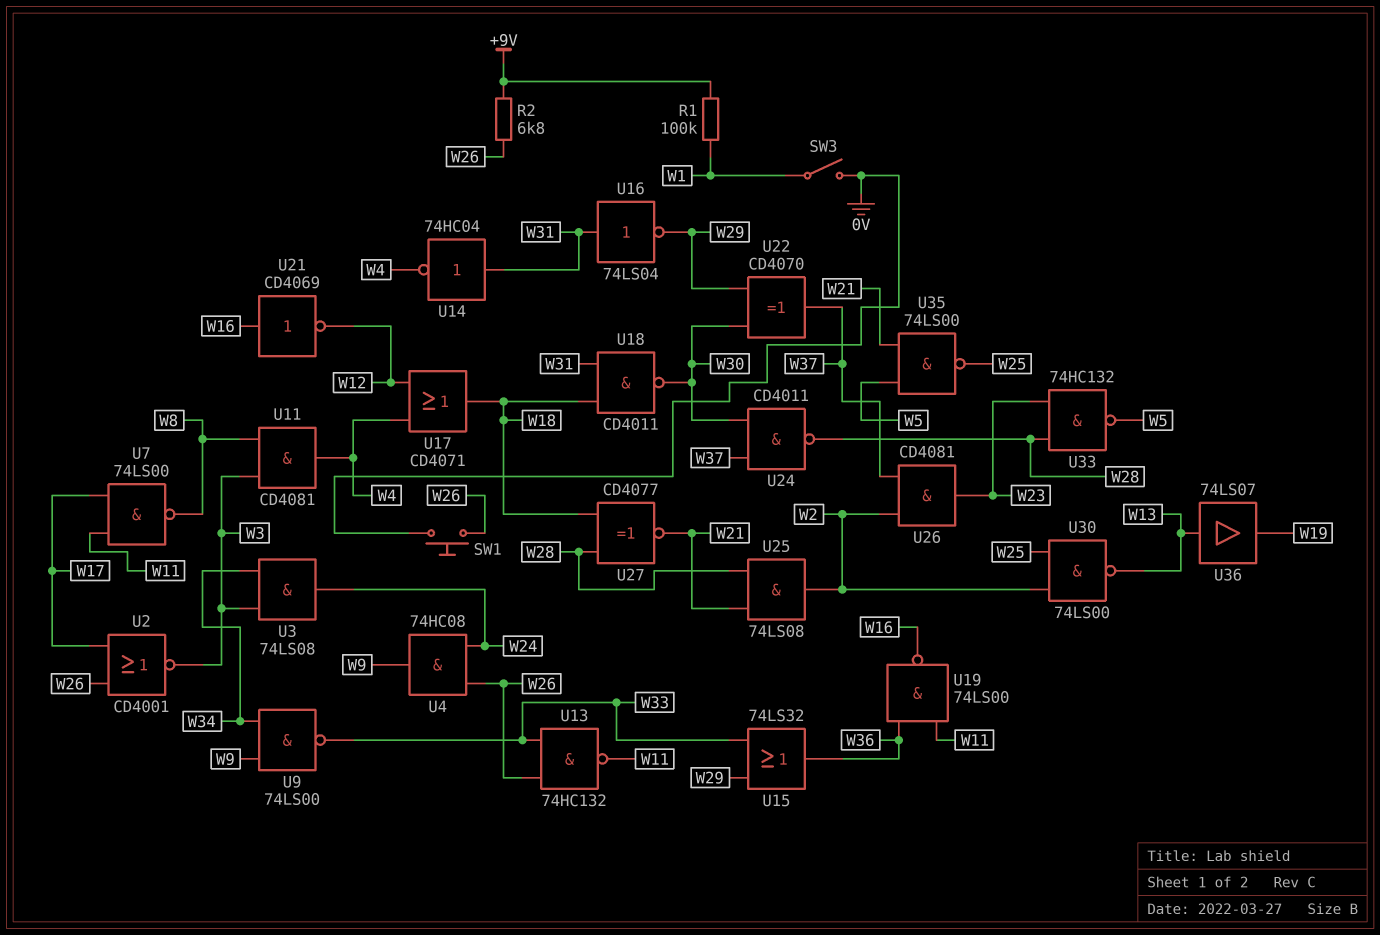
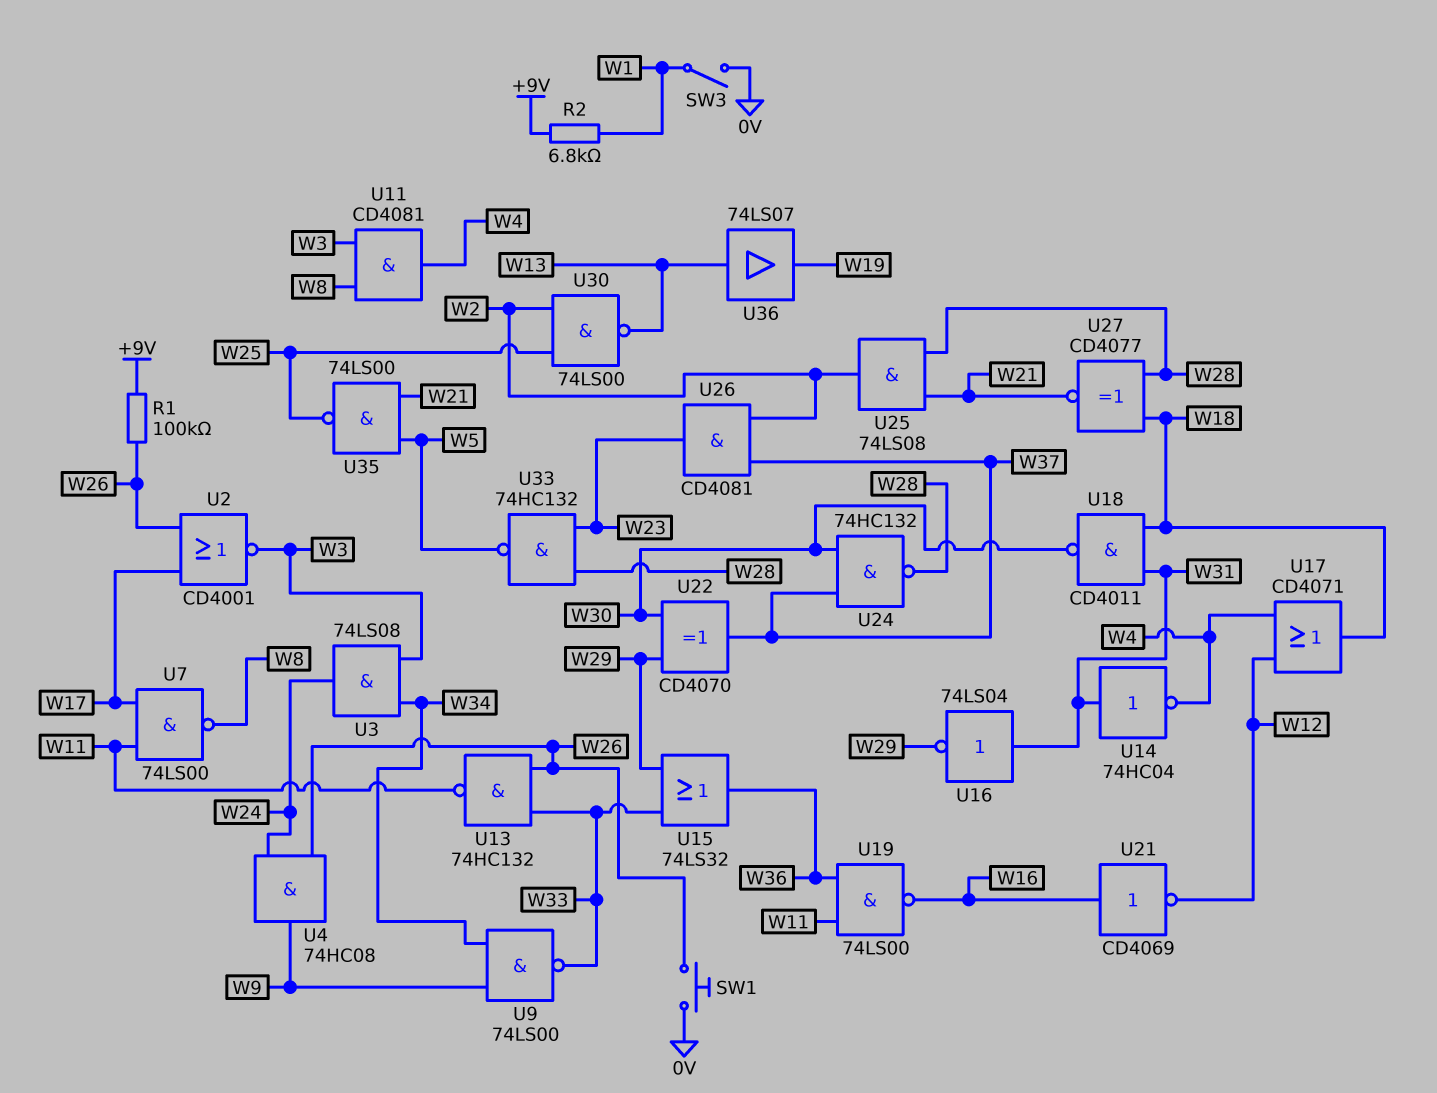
R1: 100k (+9V, W1) -> 100k (+9V, W26)
R2: 6.8k (+9V, W26) -> 6.8k (+9V, W1)
U24: NAND CD4011 (in W30, in W37, out W28) -> NAND 74HC132 (in W30, in W37, out W28)

